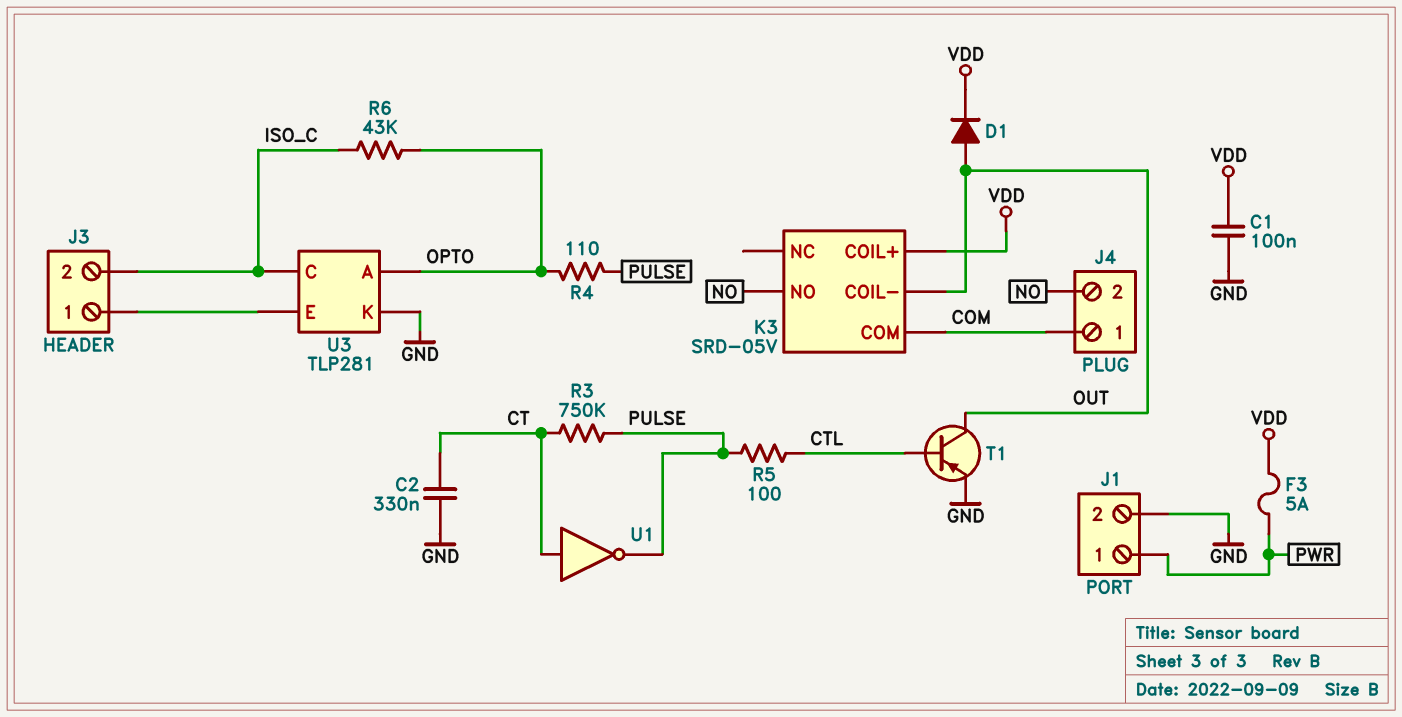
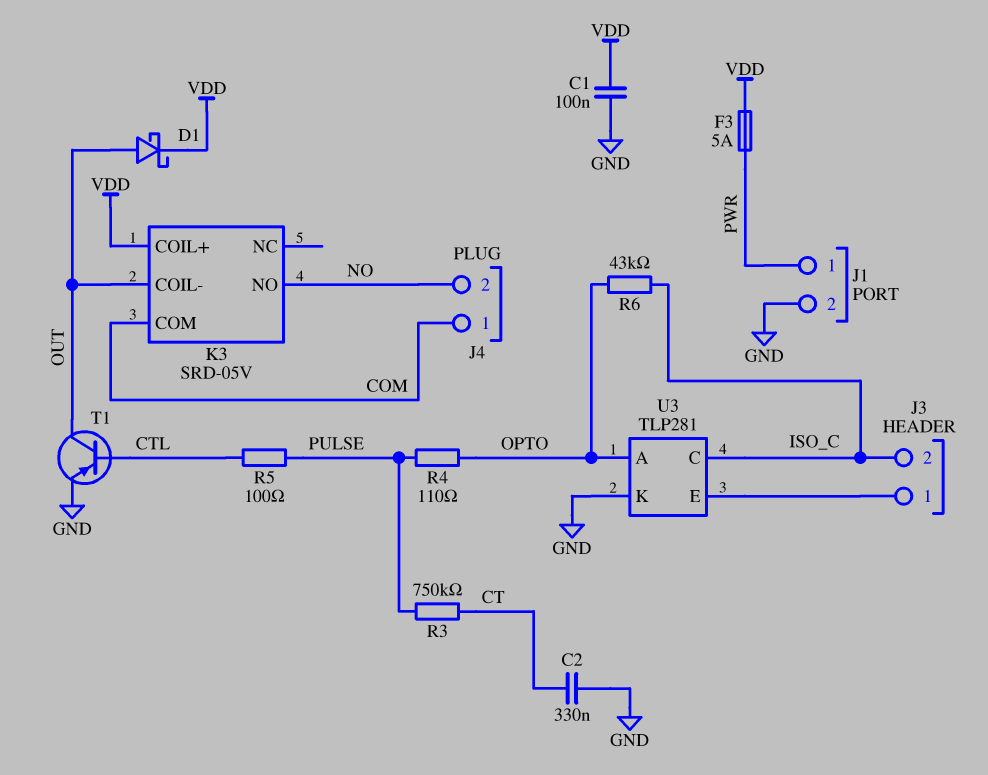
D1: diode (A OUT, K VDD) -> schottky (A OUT, K VDD)
U1: NOT (in CT, out PULSE) -> none

